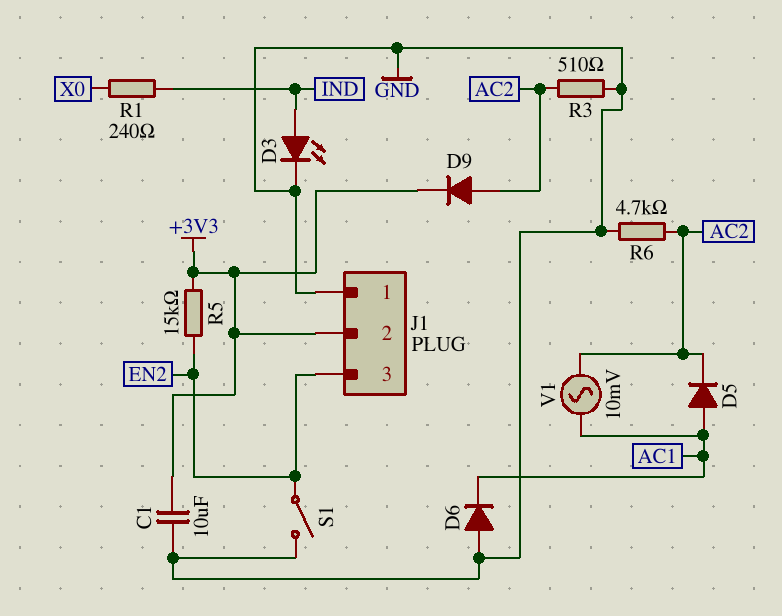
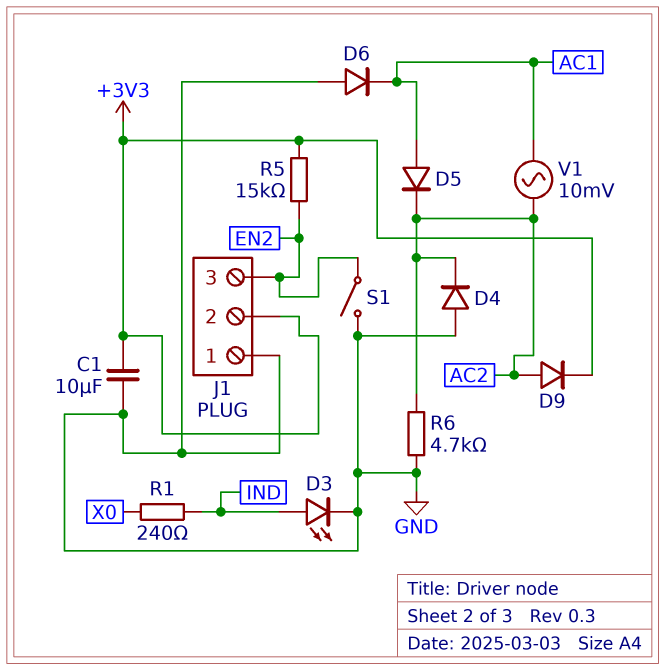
D4: none -> diode (A GND, K AC2)
R3: 510 (AC2, GND) -> none

